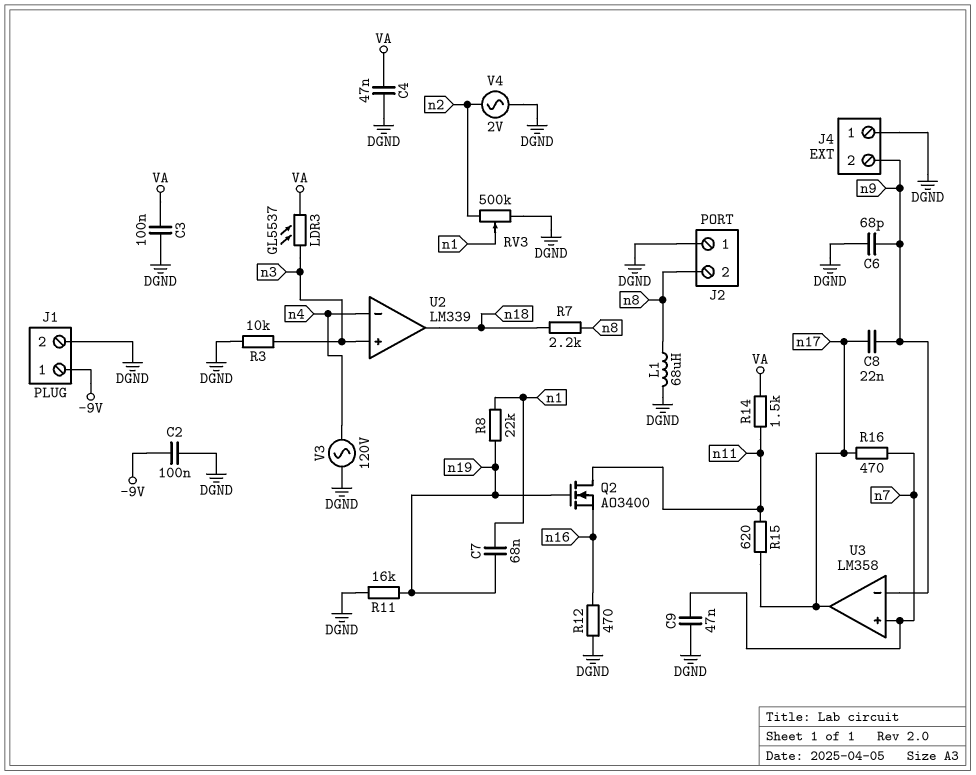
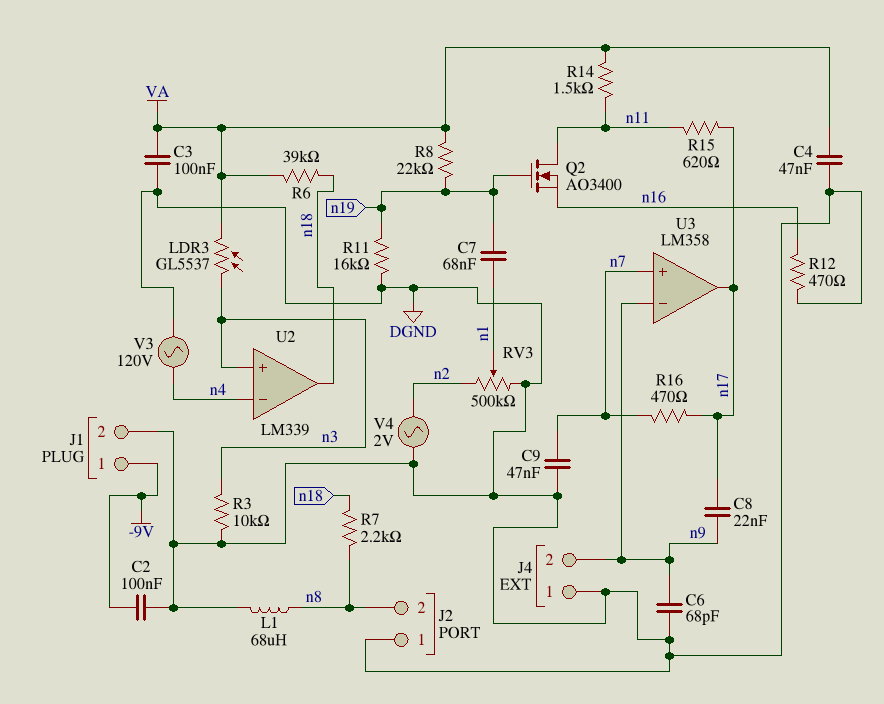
R6: none -> 39k (VA, n18)
R8: 22k (n1, n19) -> 22k (VA, n19)

